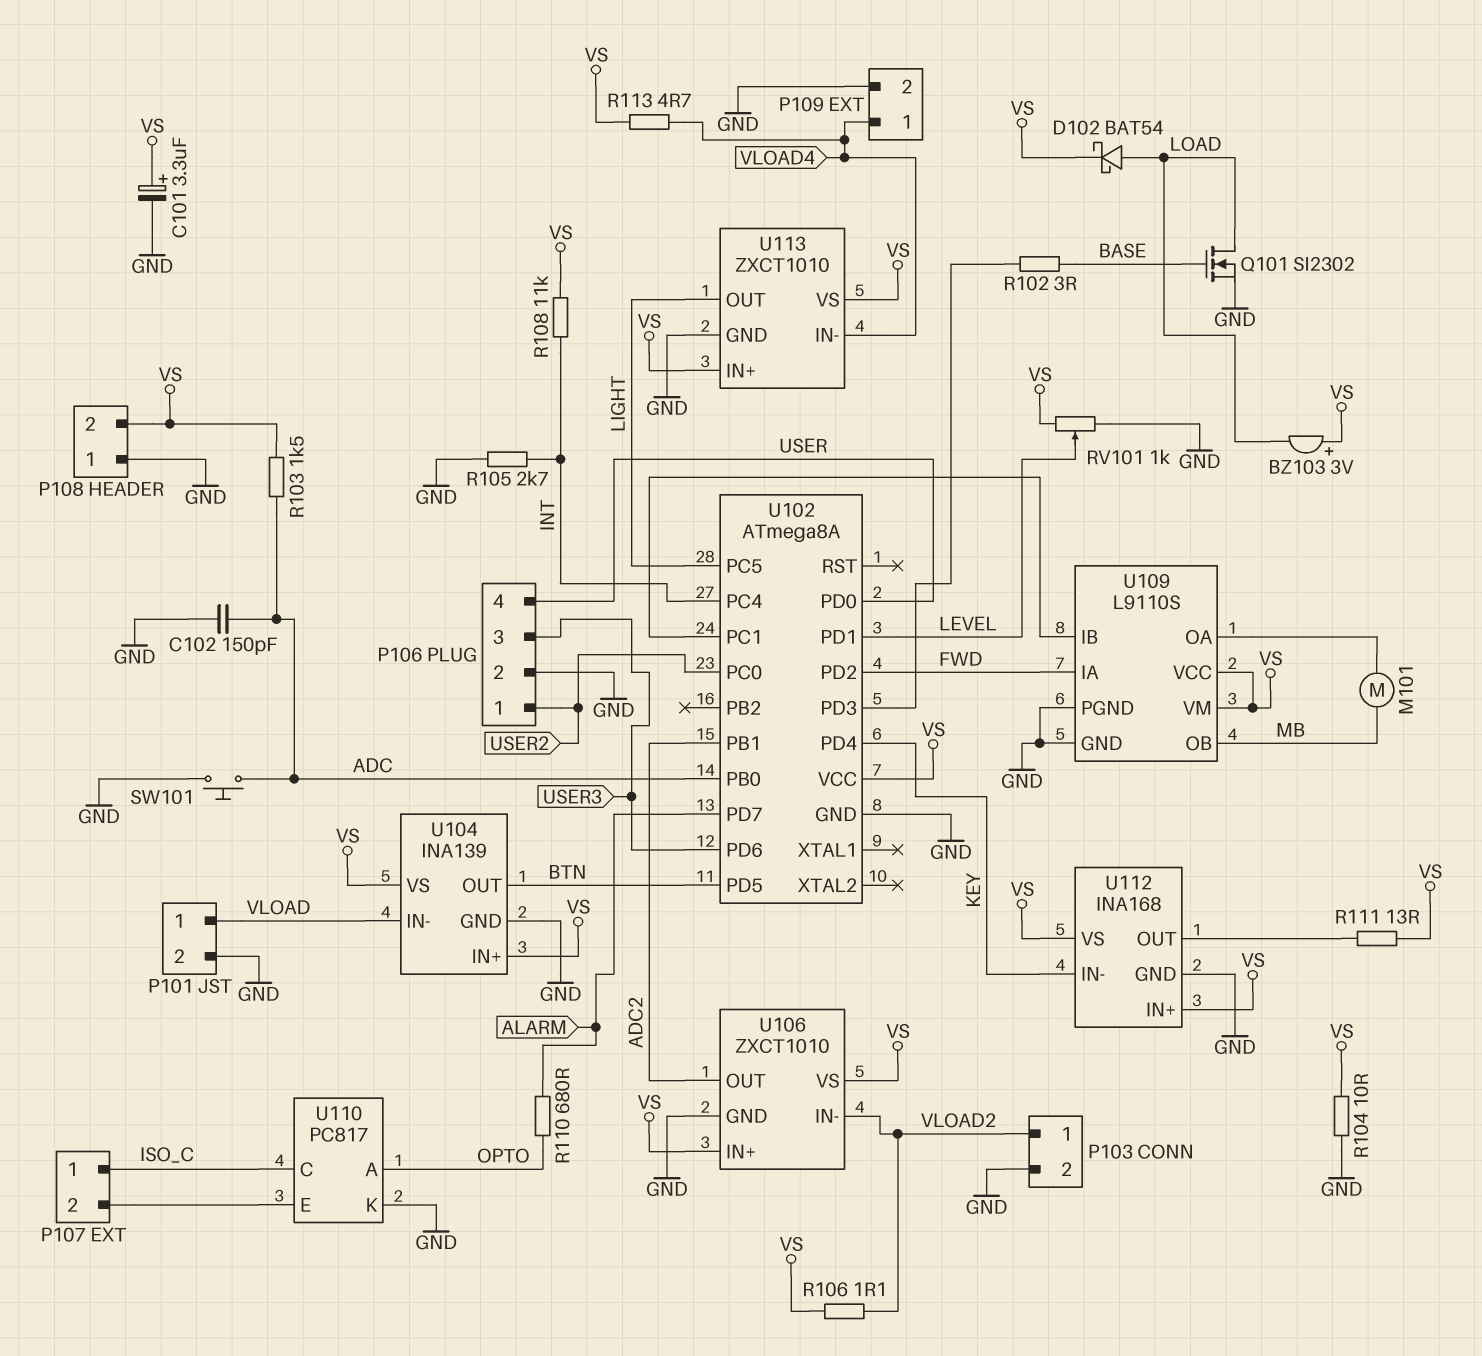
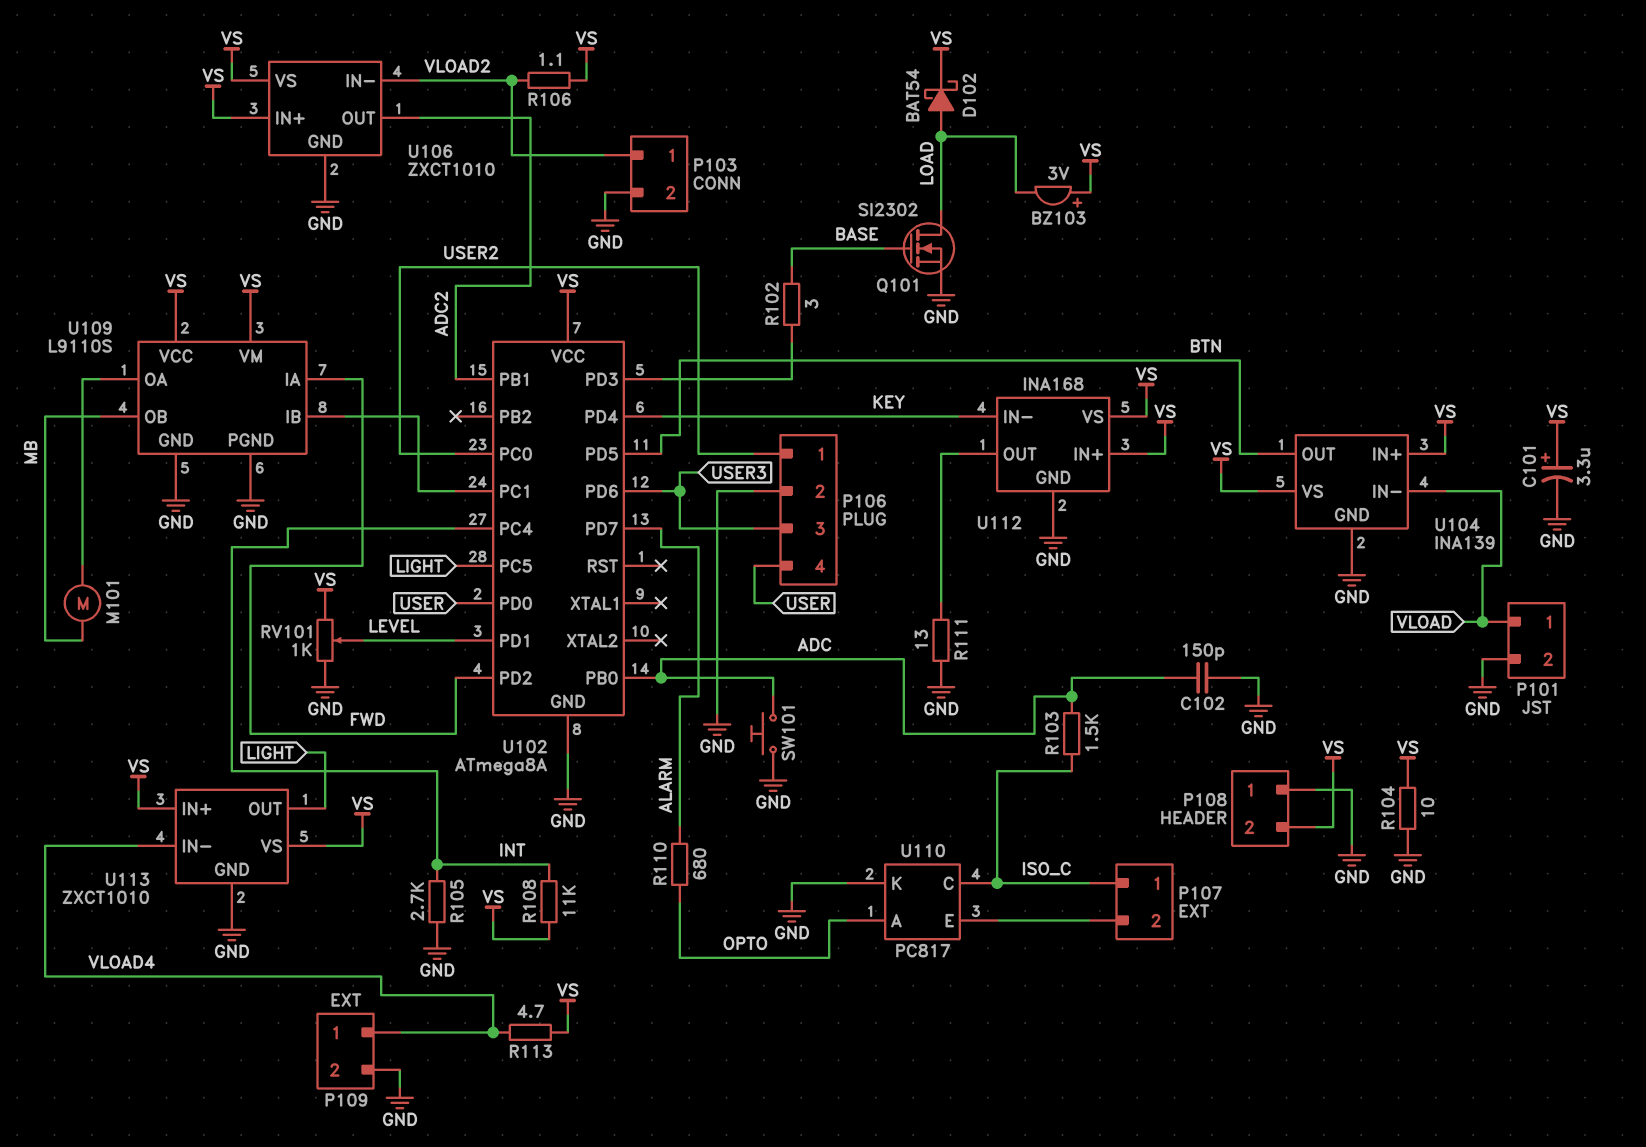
R103: 1.5k (ADC, VS) -> 1.5k (ADC, ISO_C)
R111: 13 (U112/OUT, VS) -> 13 (GND, U112/OUT)

